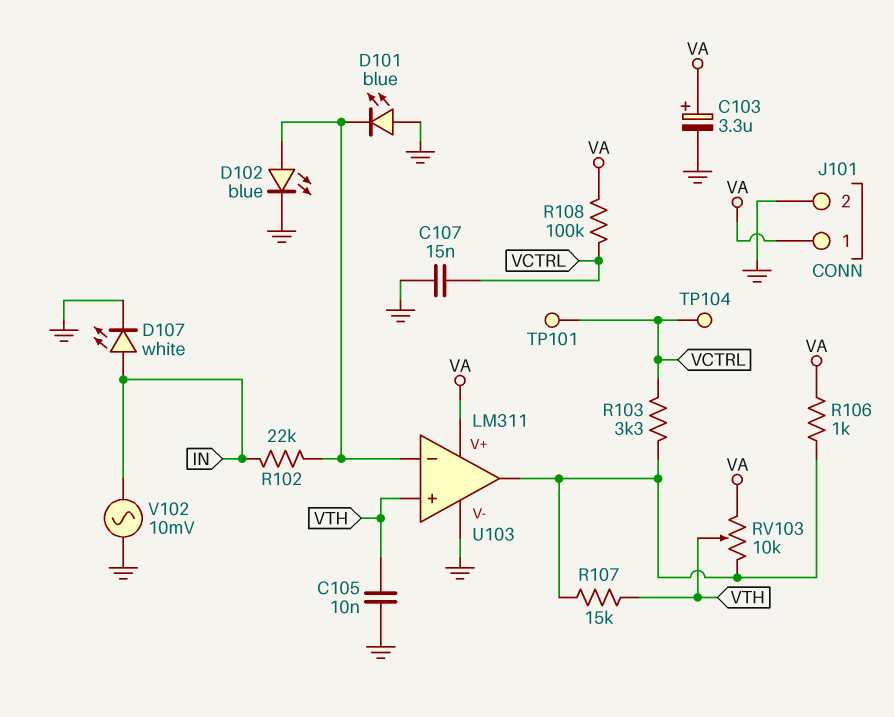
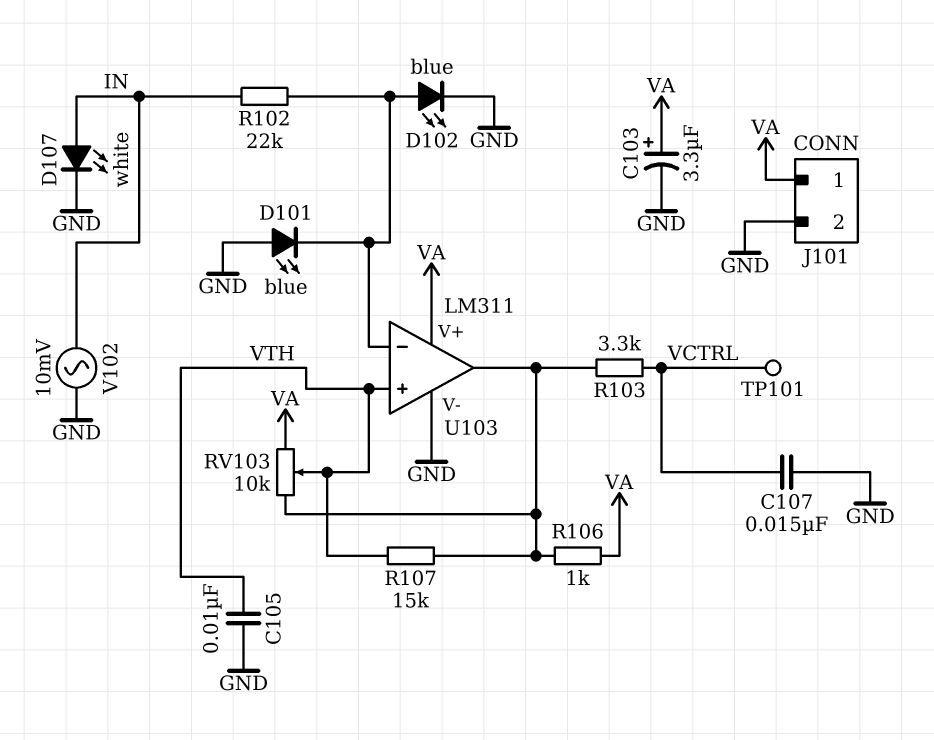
R108: 100k (VA, VCTRL) -> none
TP104: test point (VCTRL) -> none

